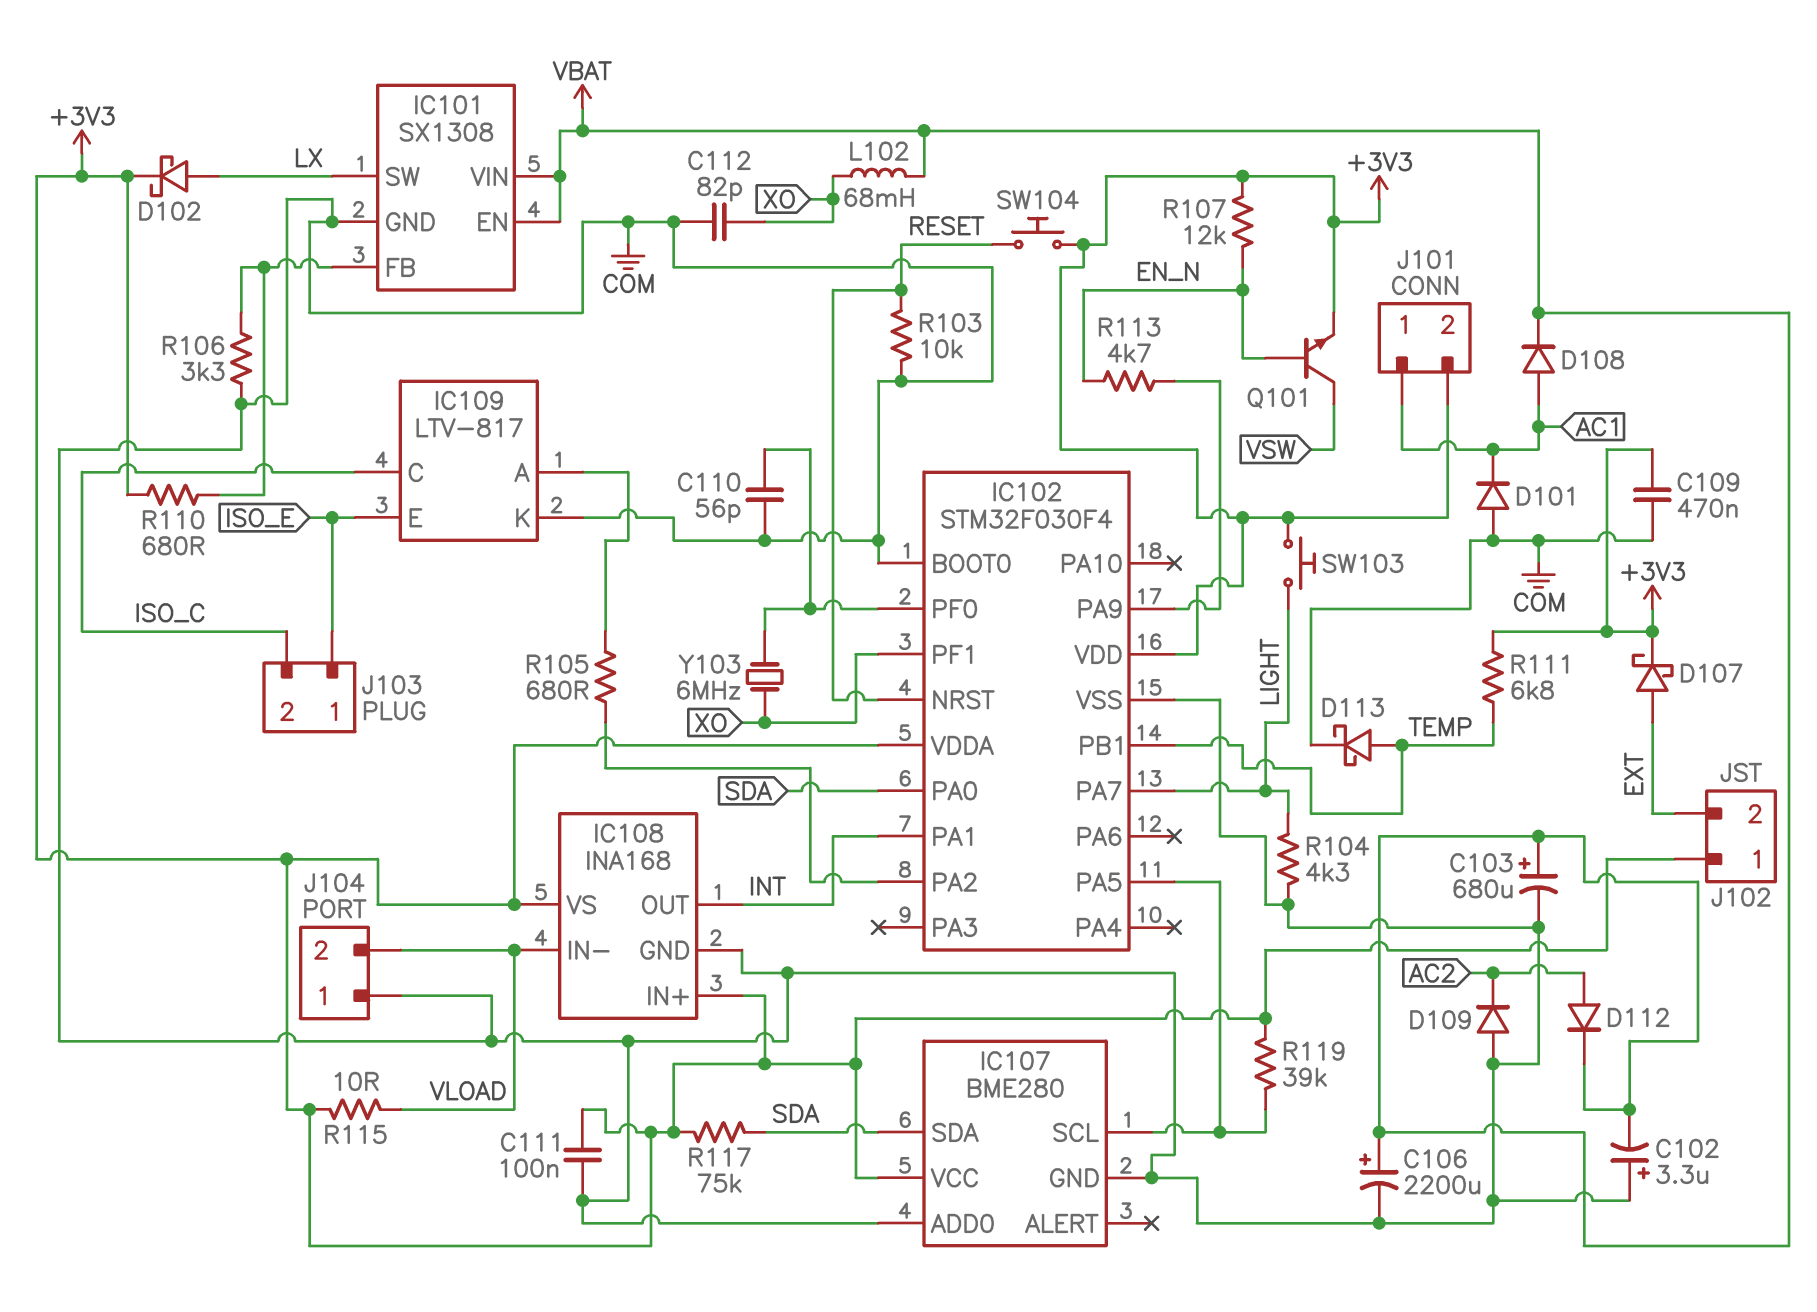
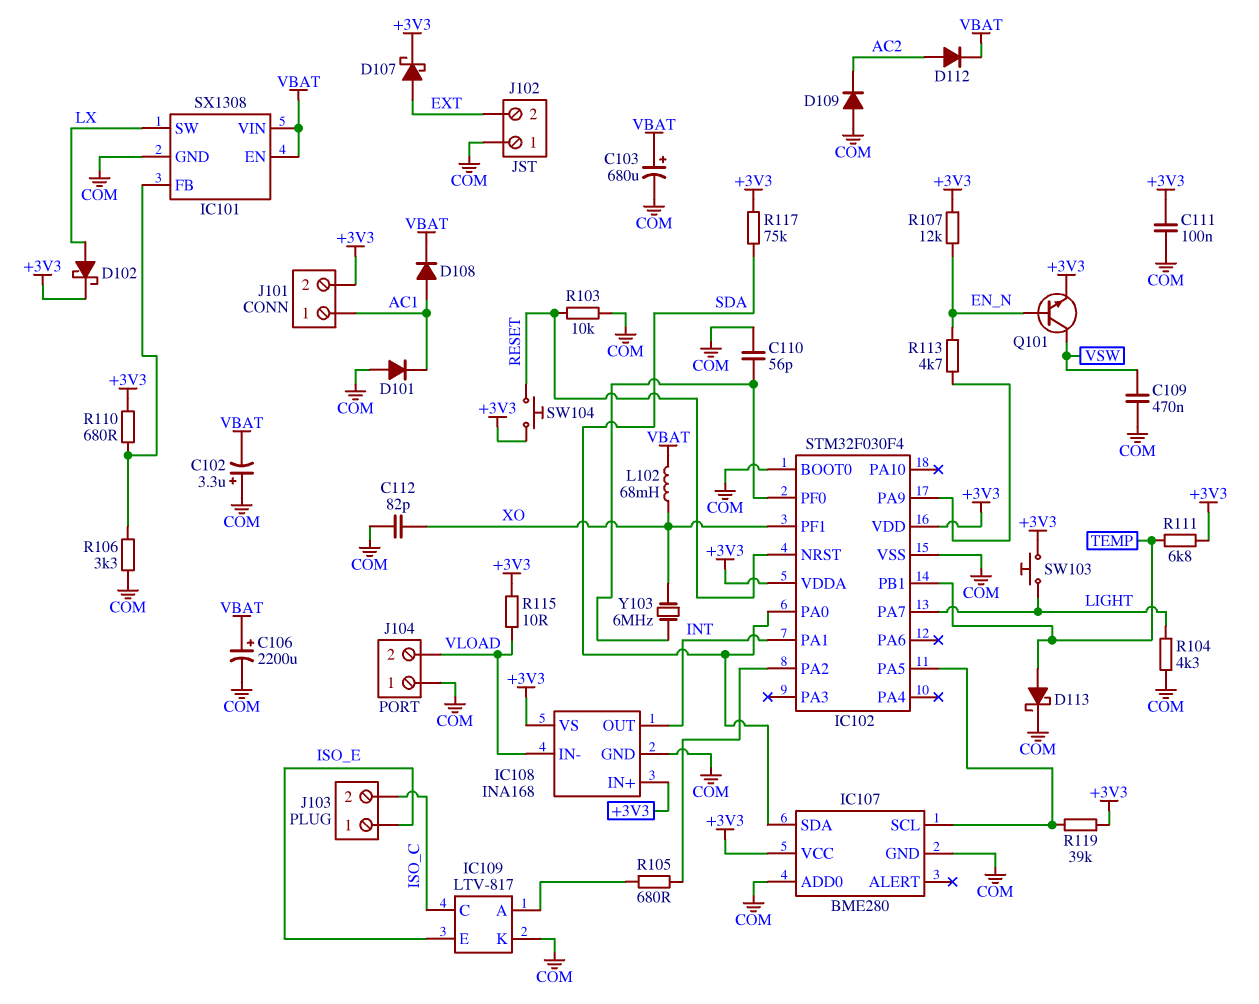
C109: 470nF (+3V3, COM) -> 470nF (COM, VSW)
J102 pin 1: +3V3 -> COM

